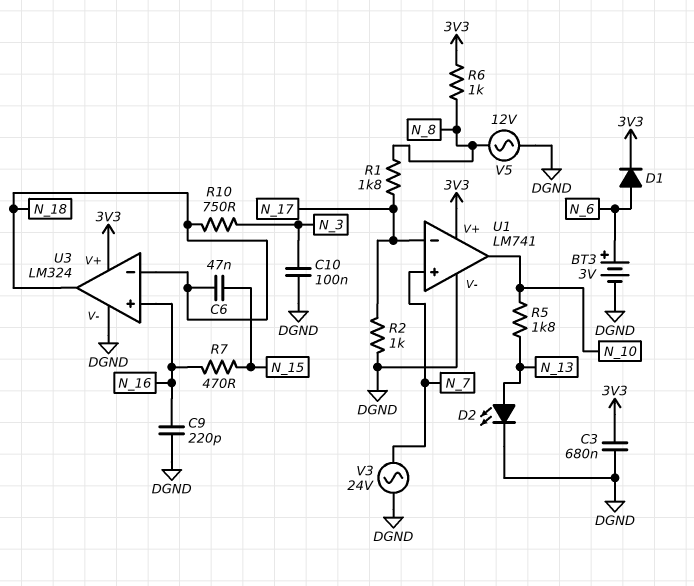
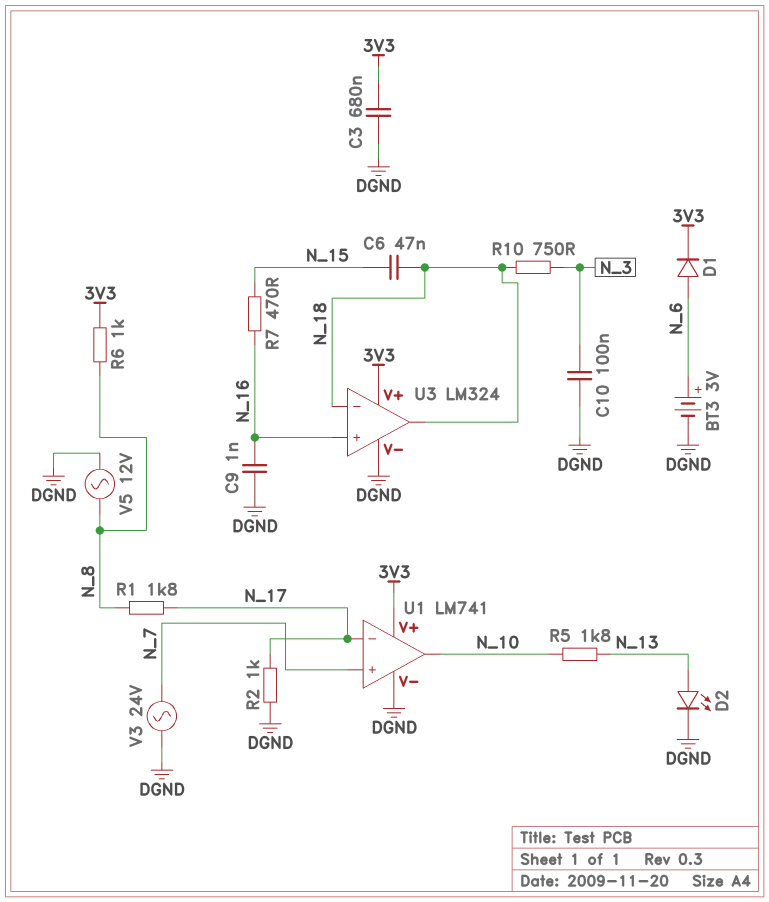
C9: 220pF (DGND, N_16) -> 1nF (DGND, N_16)

